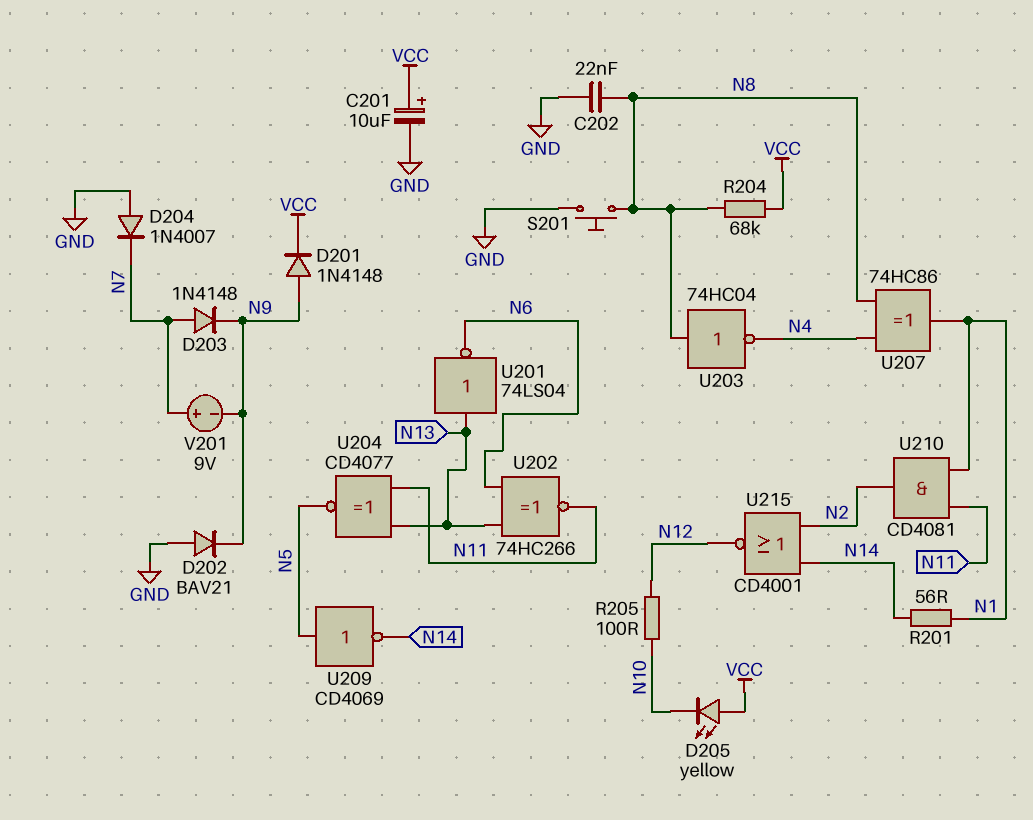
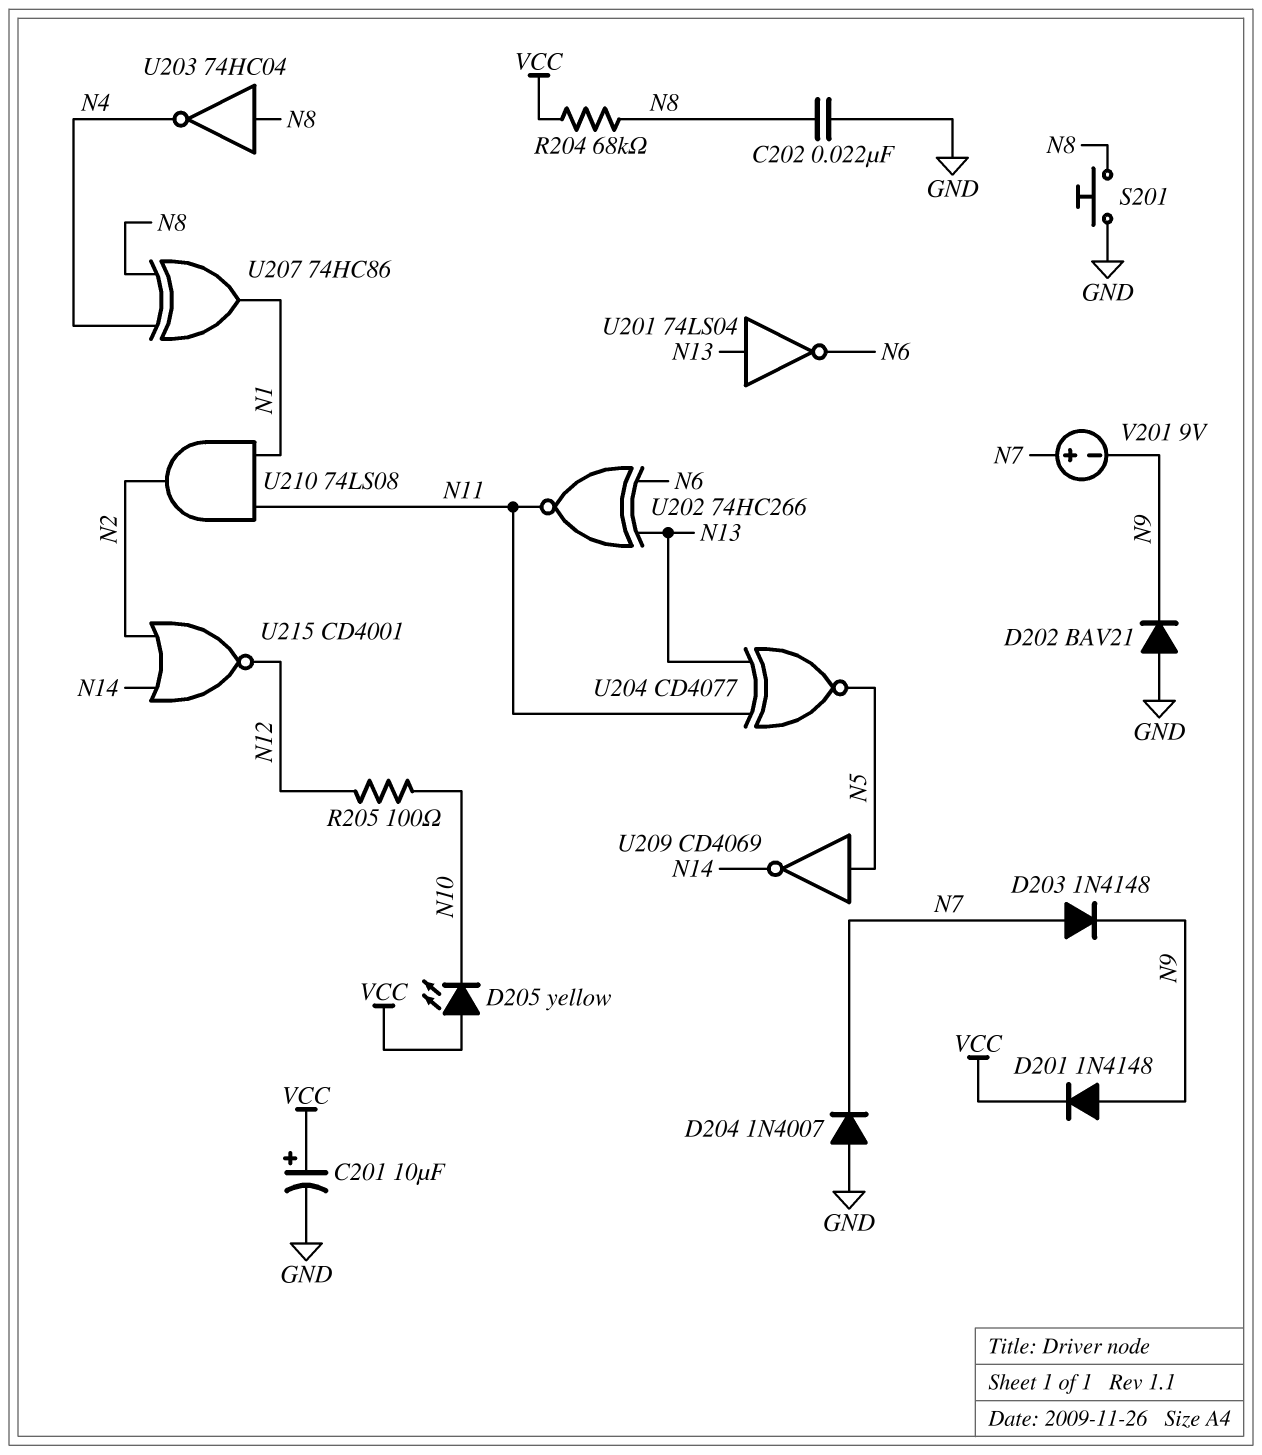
R201: 56 (N1, N14) -> none
U210: AND CD4081 (in N1, in N11, out N2) -> AND 74LS08 (in N1, in N11, out N2)

